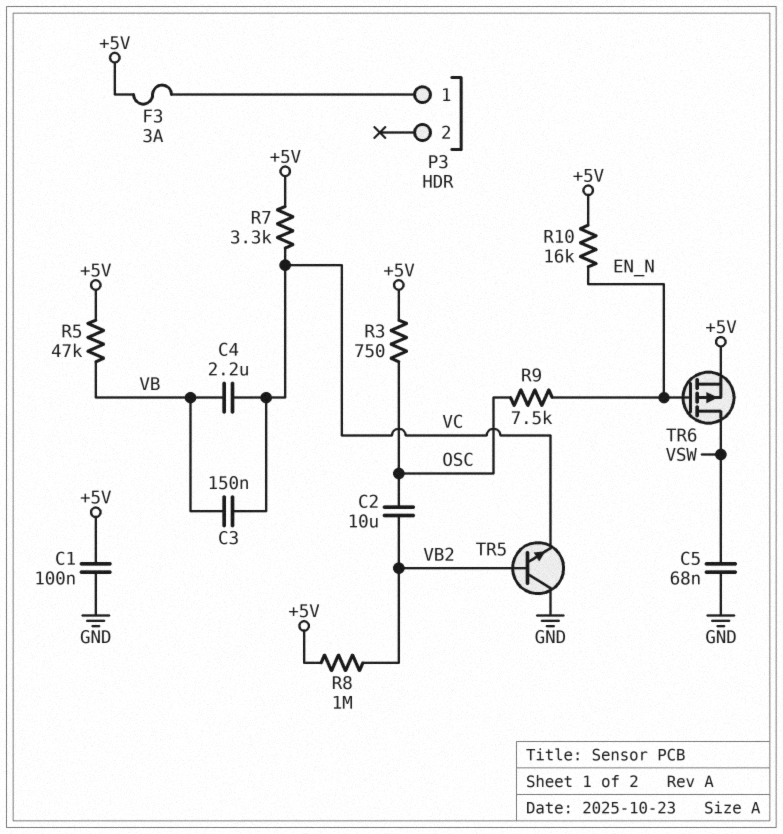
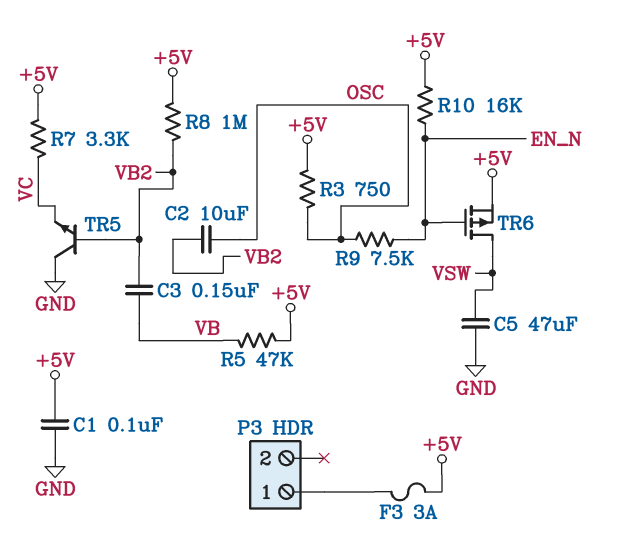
C3: 150nF (VB, VC) -> 150nF (VB, VB2)
C4: 2.2uF (VB, VC) -> none
C5: 68nF (GND, VSW) -> 47uF (GND, VSW)

